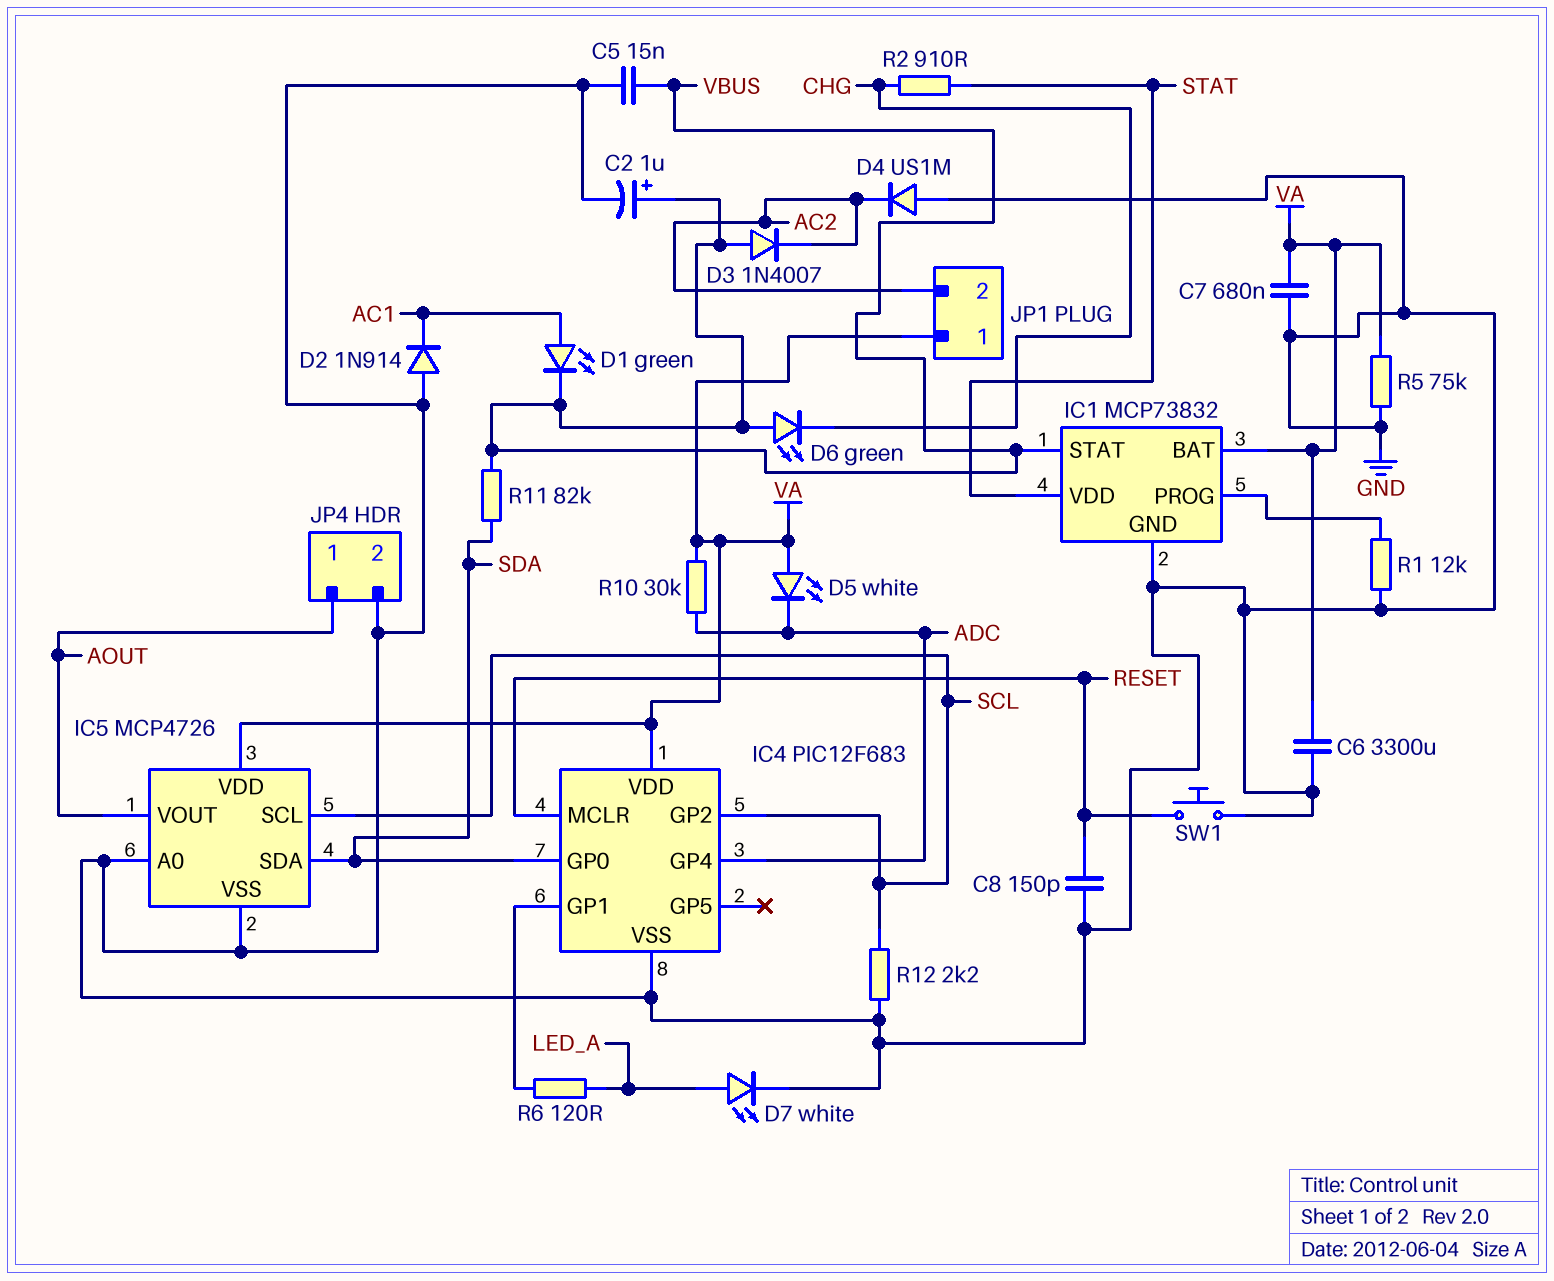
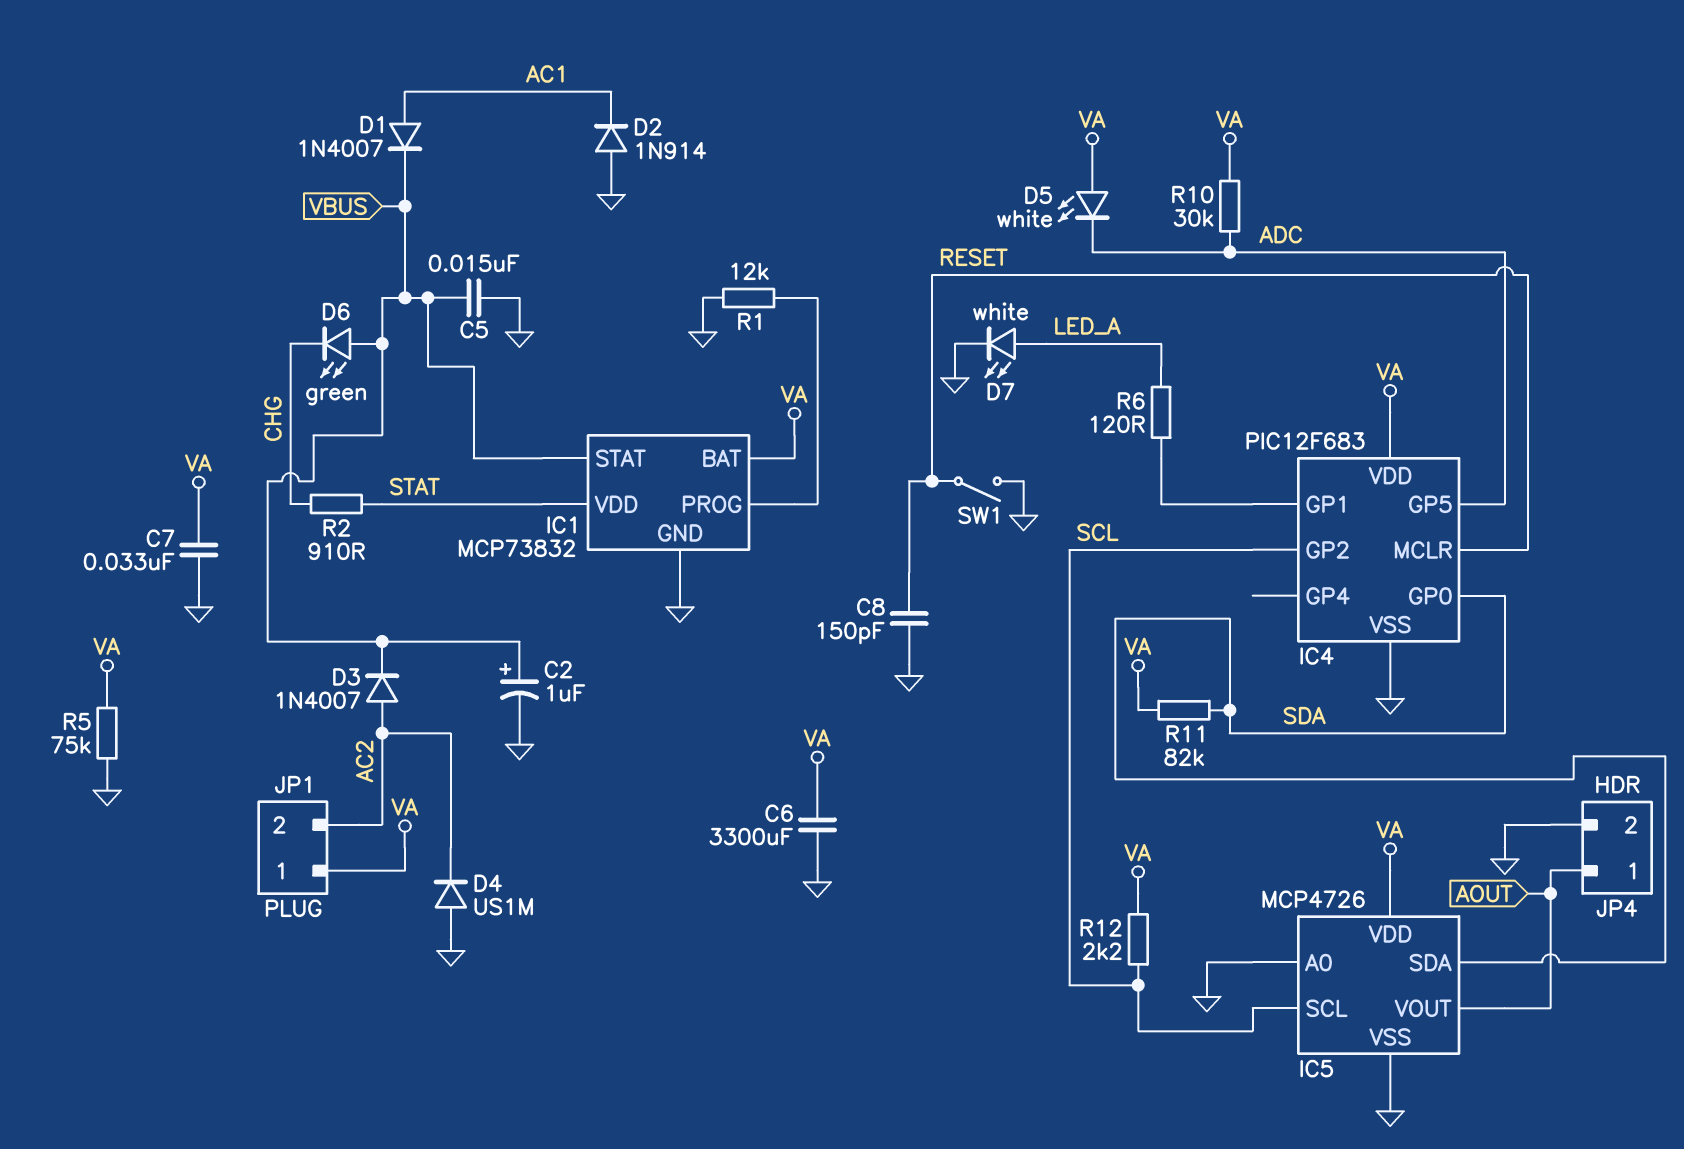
C7: 680nF (GND, VA) -> 33nF (GND, VA)
D1: LED green (A AC1, K VBUS) -> diode 1N4007 (A AC1, K VBUS)
D3: diode 1N4007 (A VBUS, K AC2) -> diode 1N4007 (A AC2, K VBUS)
IC4 pin GP4: ADC -> none
IC4 pin GP5: none -> ADC
R11: 82k (SDA, VBUS) -> 82k (SDA, VA)
R12: 2.2k (GND, SCL) -> 2.2k (SCL, VA)
SW1: button (GND, RESET) -> switch (GND, RESET)

